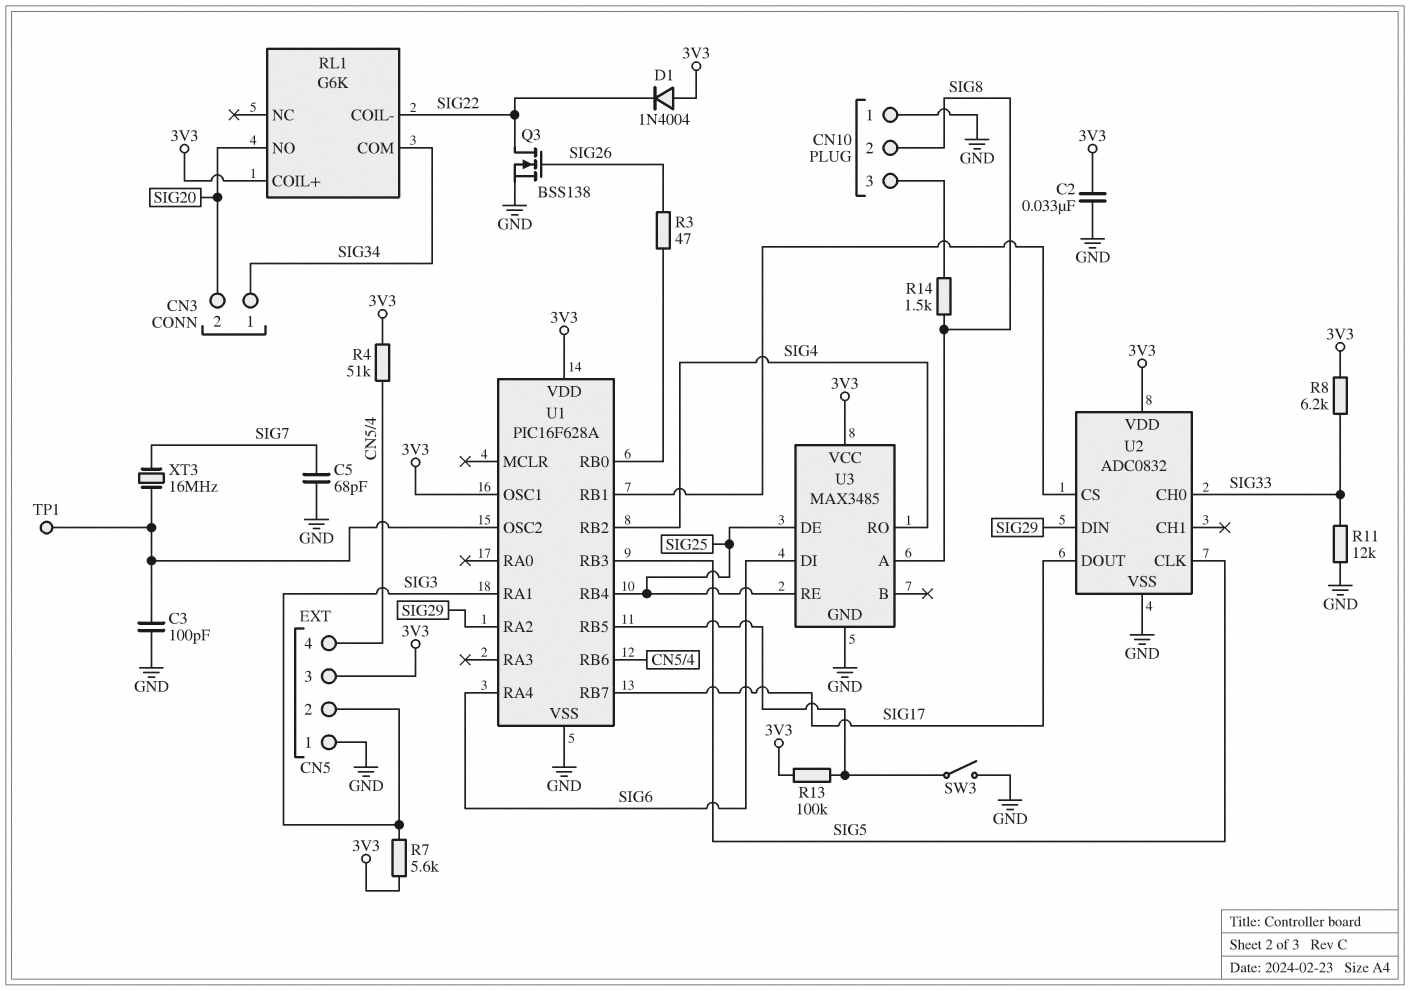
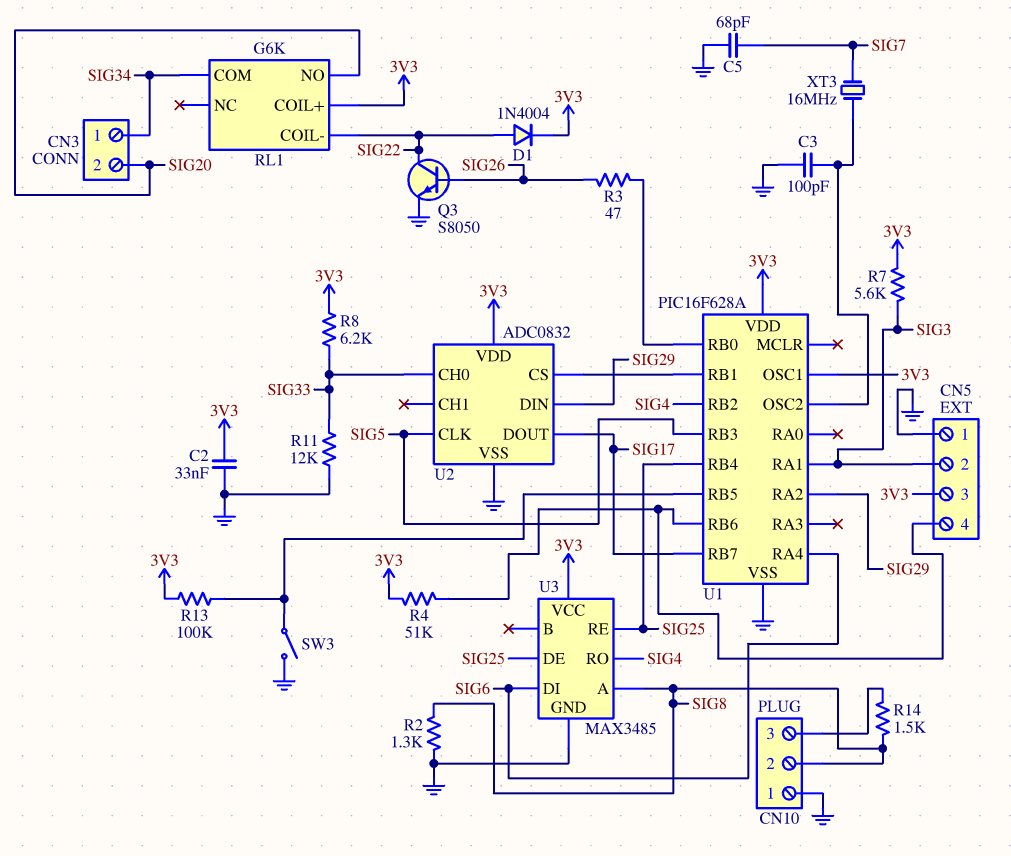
D1: diode 1N4004 (A 3V3, K SIG22) -> diode 1N4004 (A SIG22, K 3V3)
Q3: NMOS BSS138 (G SIG26, D SIG22, S GND) -> NPN S8050 (B SIG26, C SIG22, E GND)
R2: none -> 1.3k (GND, SIG8)
TP1: test point (U1/OSC2) -> none

